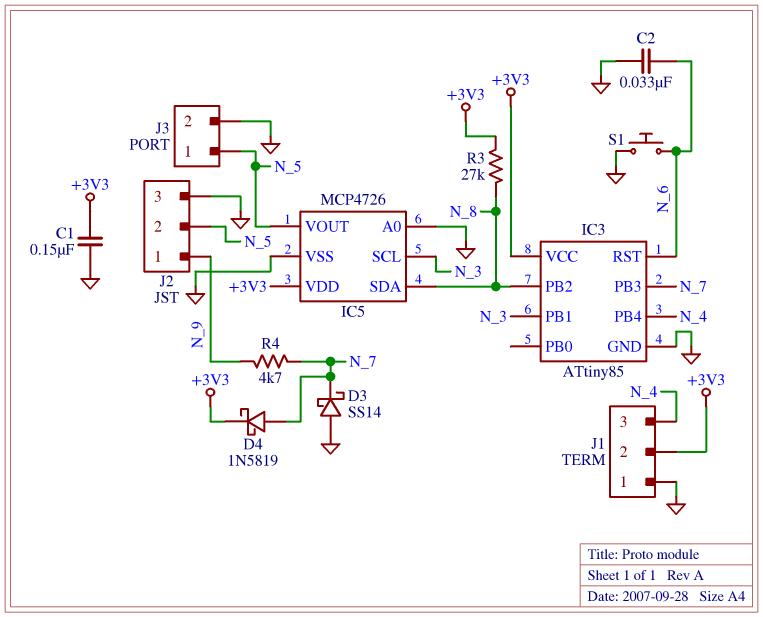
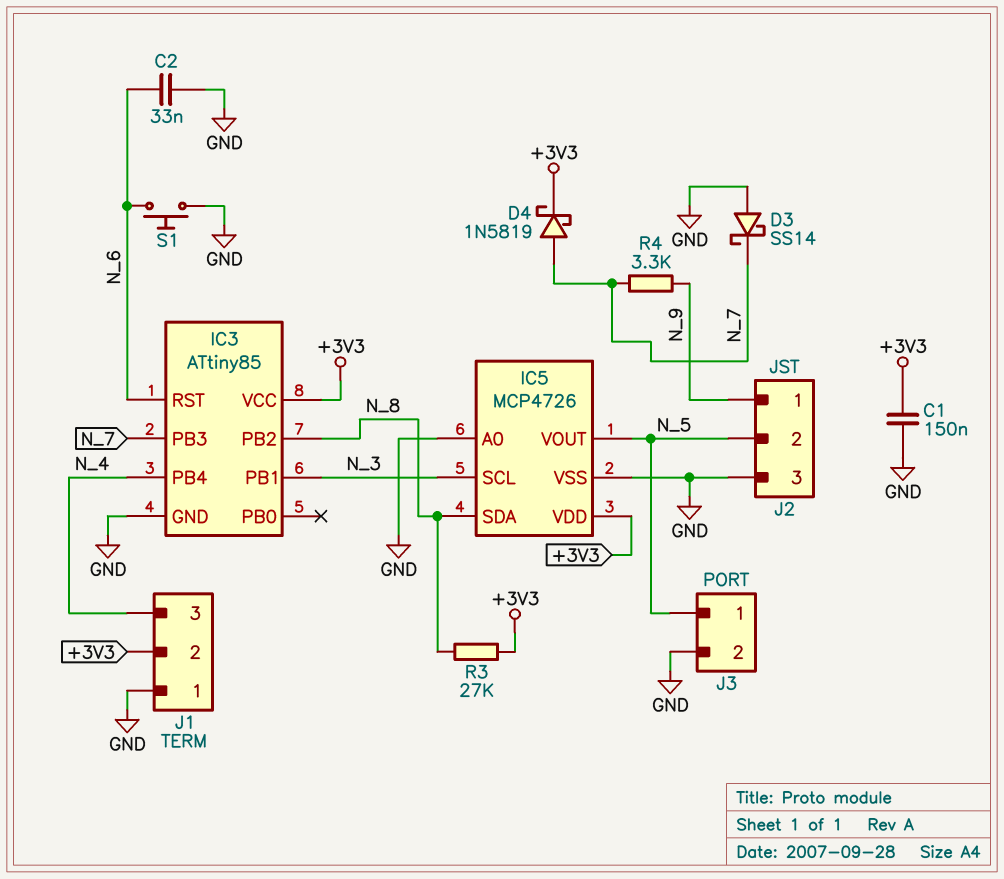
R4: 4.7k (N_7, N_9) -> 3.3k (N_7, N_9)

